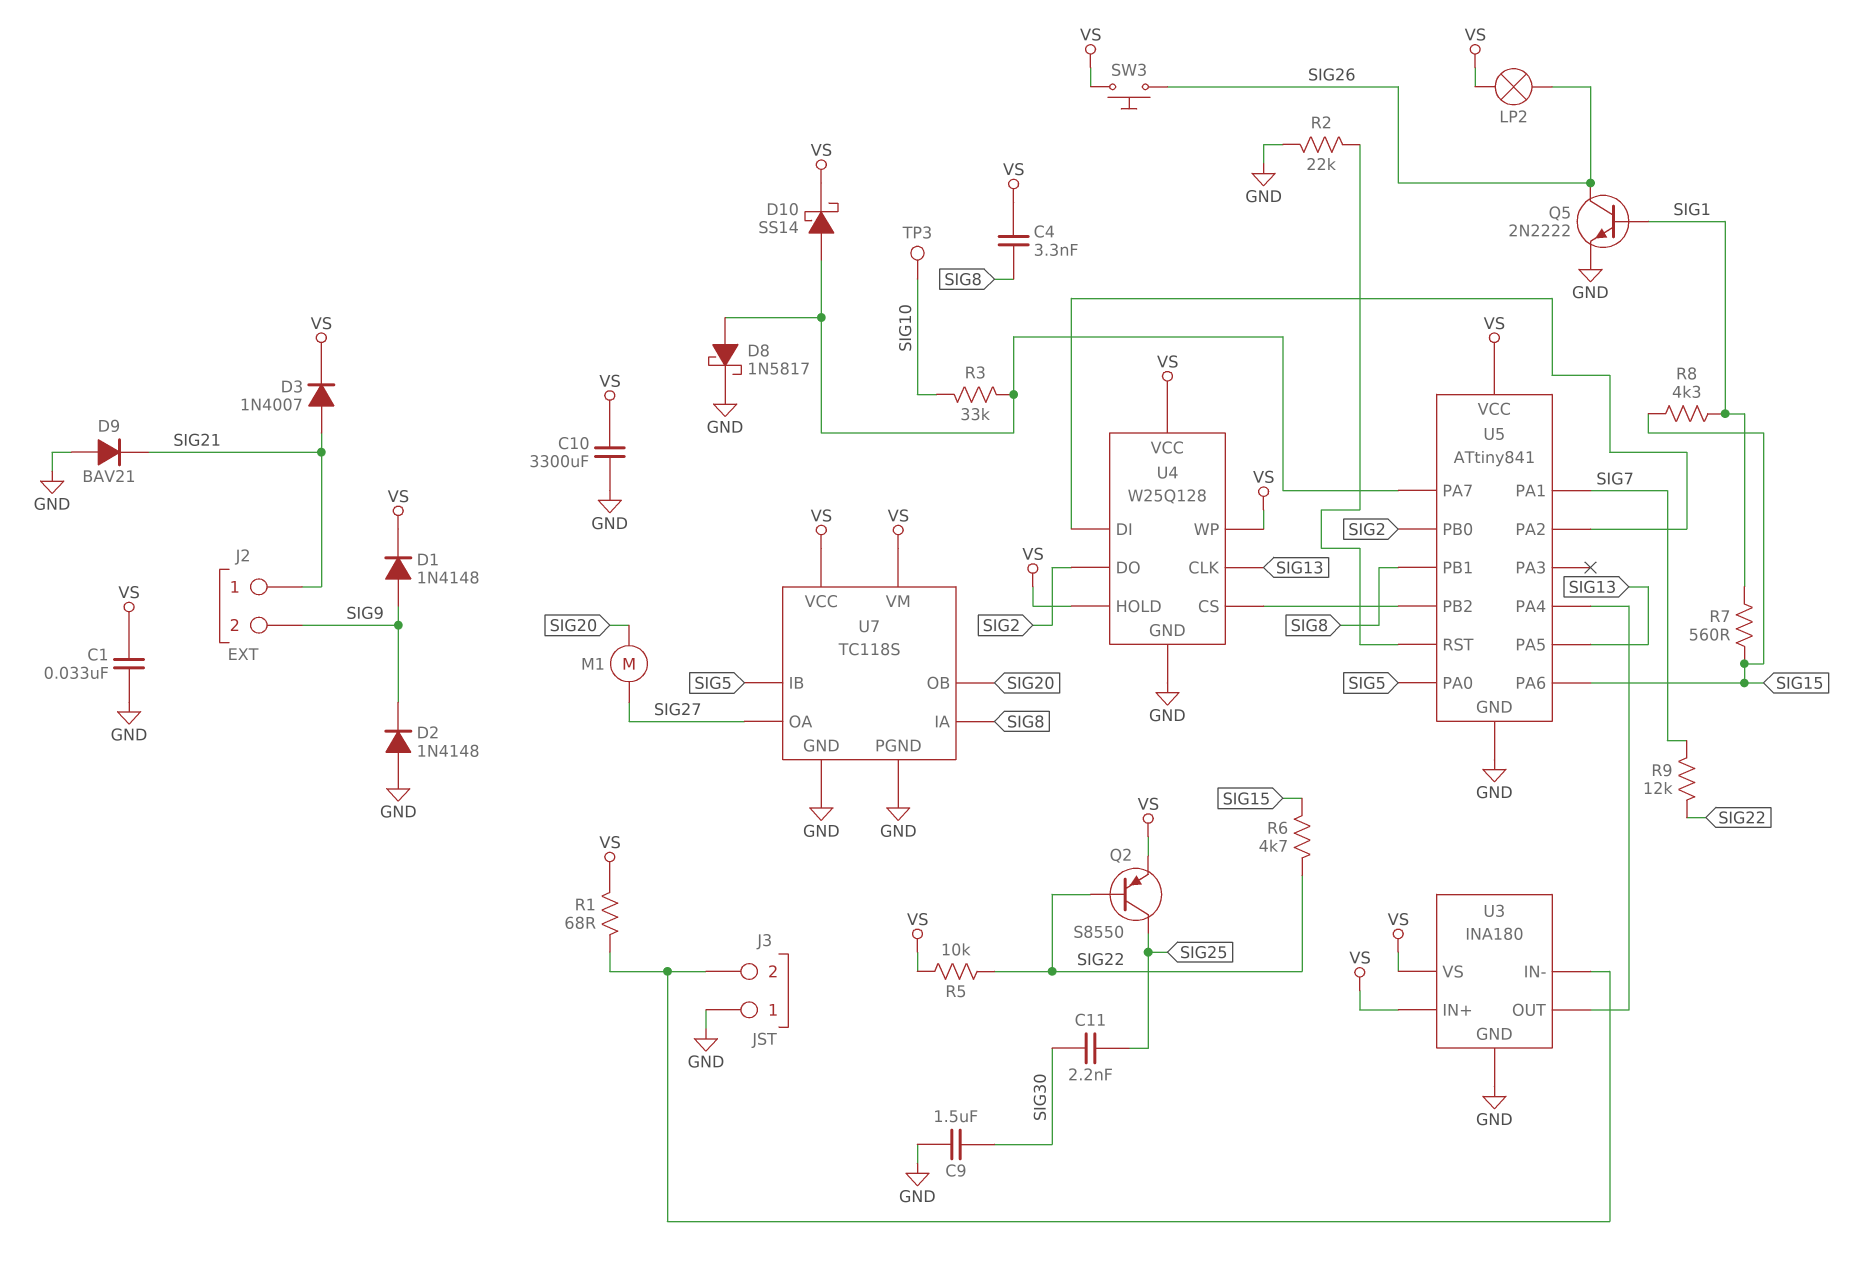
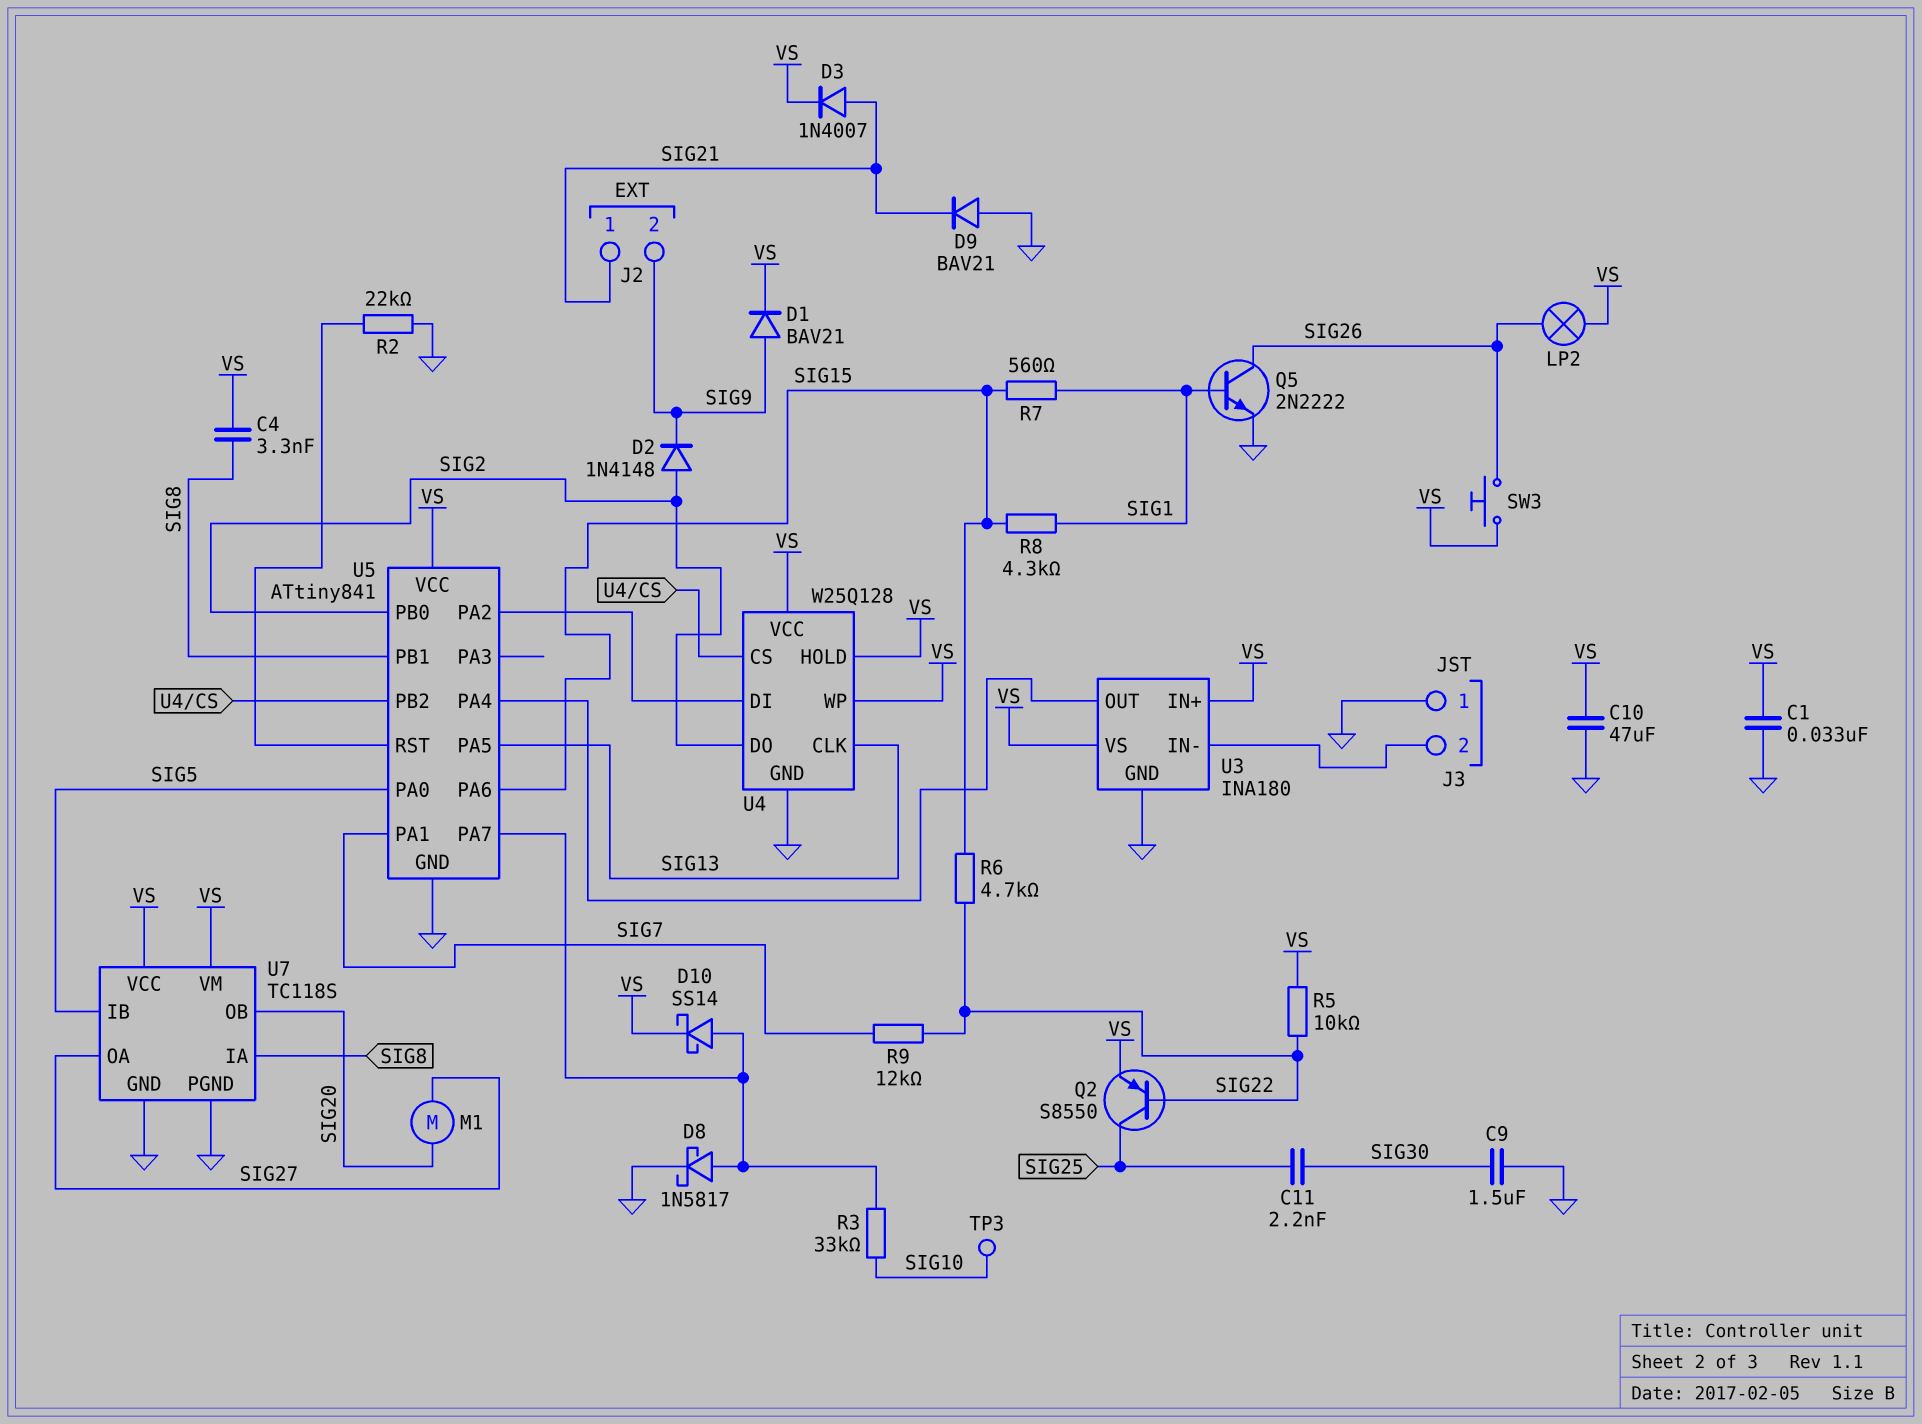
C10: 3300uF (GND, VS) -> 47uF (GND, VS)
D1: diode 1N4148 (A SIG9, K VS) -> diode BAV21 (A SIG9, K VS)
D2: diode 1N4148 (A GND, K SIG9) -> diode 1N4148 (A SIG2, K SIG9)
R1: 68 (J3/2, VS) -> none

